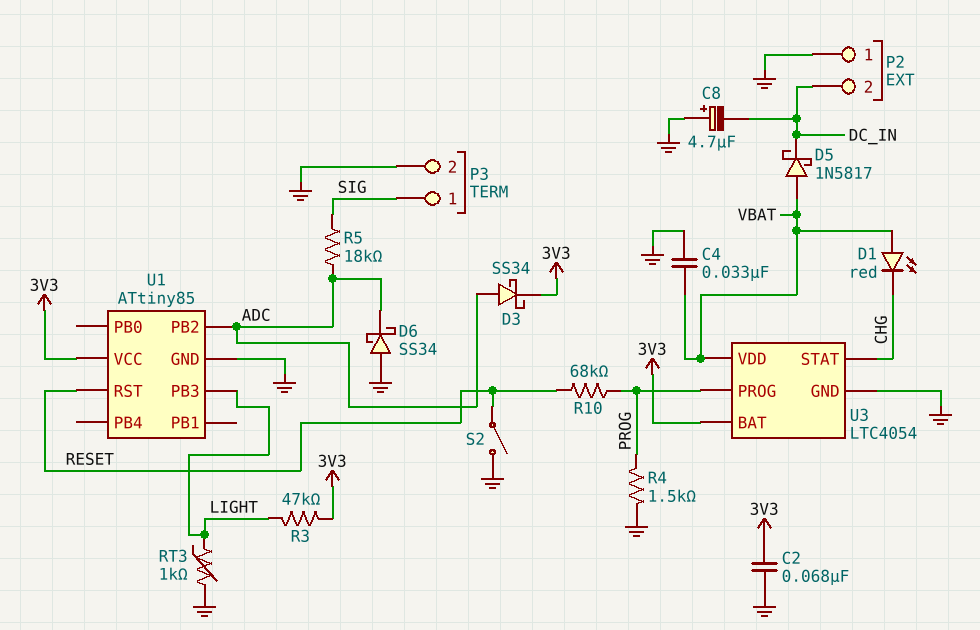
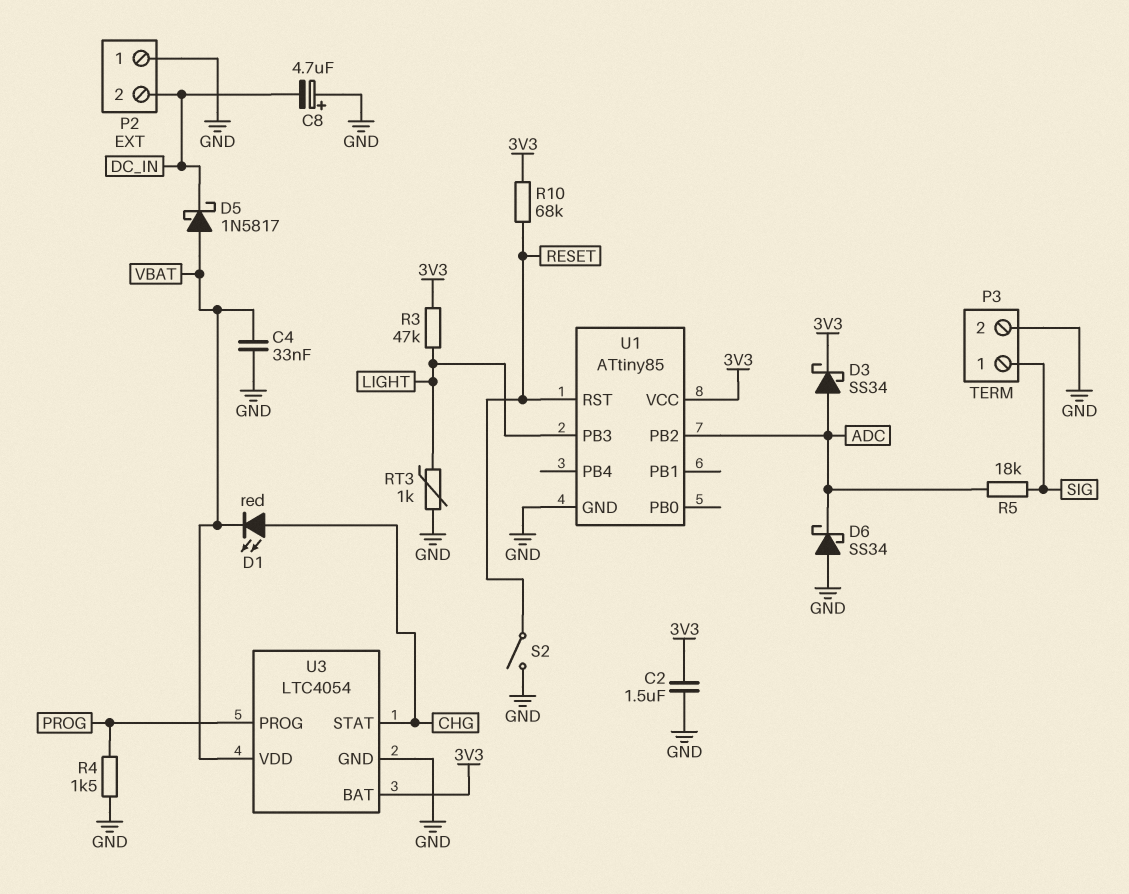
C2: 68nF (3V3, GND) -> 1.5uF (3V3, GND)
D1: LED red (A VBAT, K CHG) -> LED red (A CHG, K VBAT)
R10: 68k (PROG, RESET) -> 68k (3V3, RESET)

